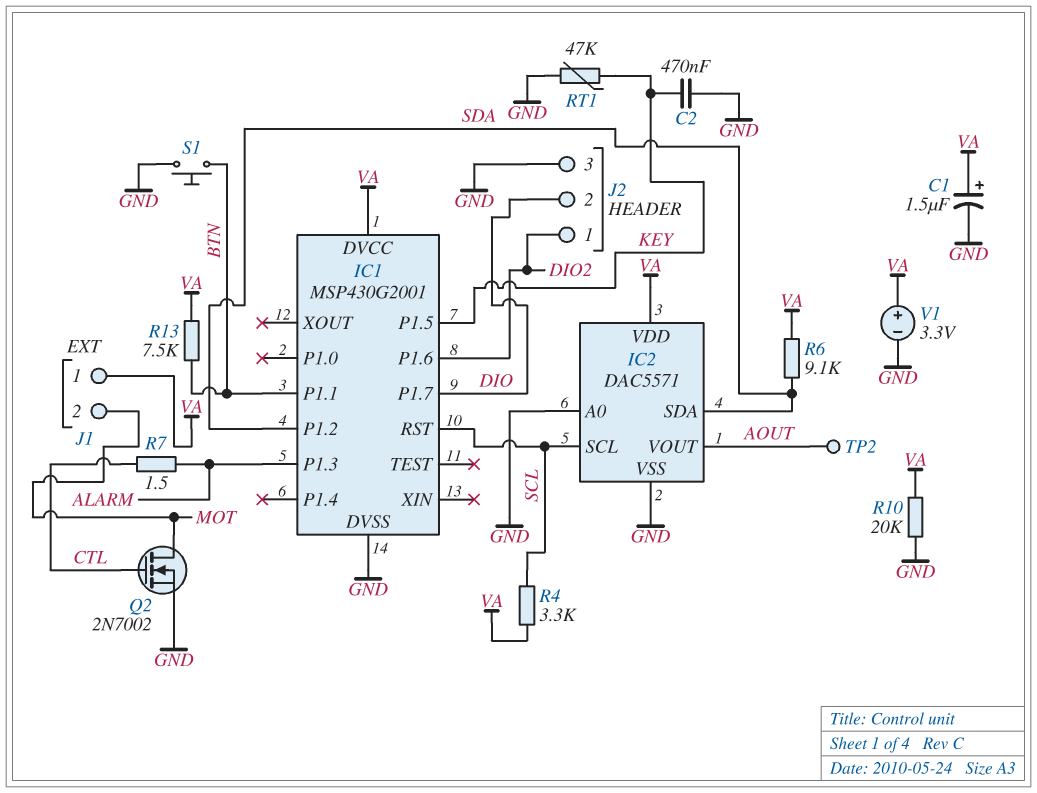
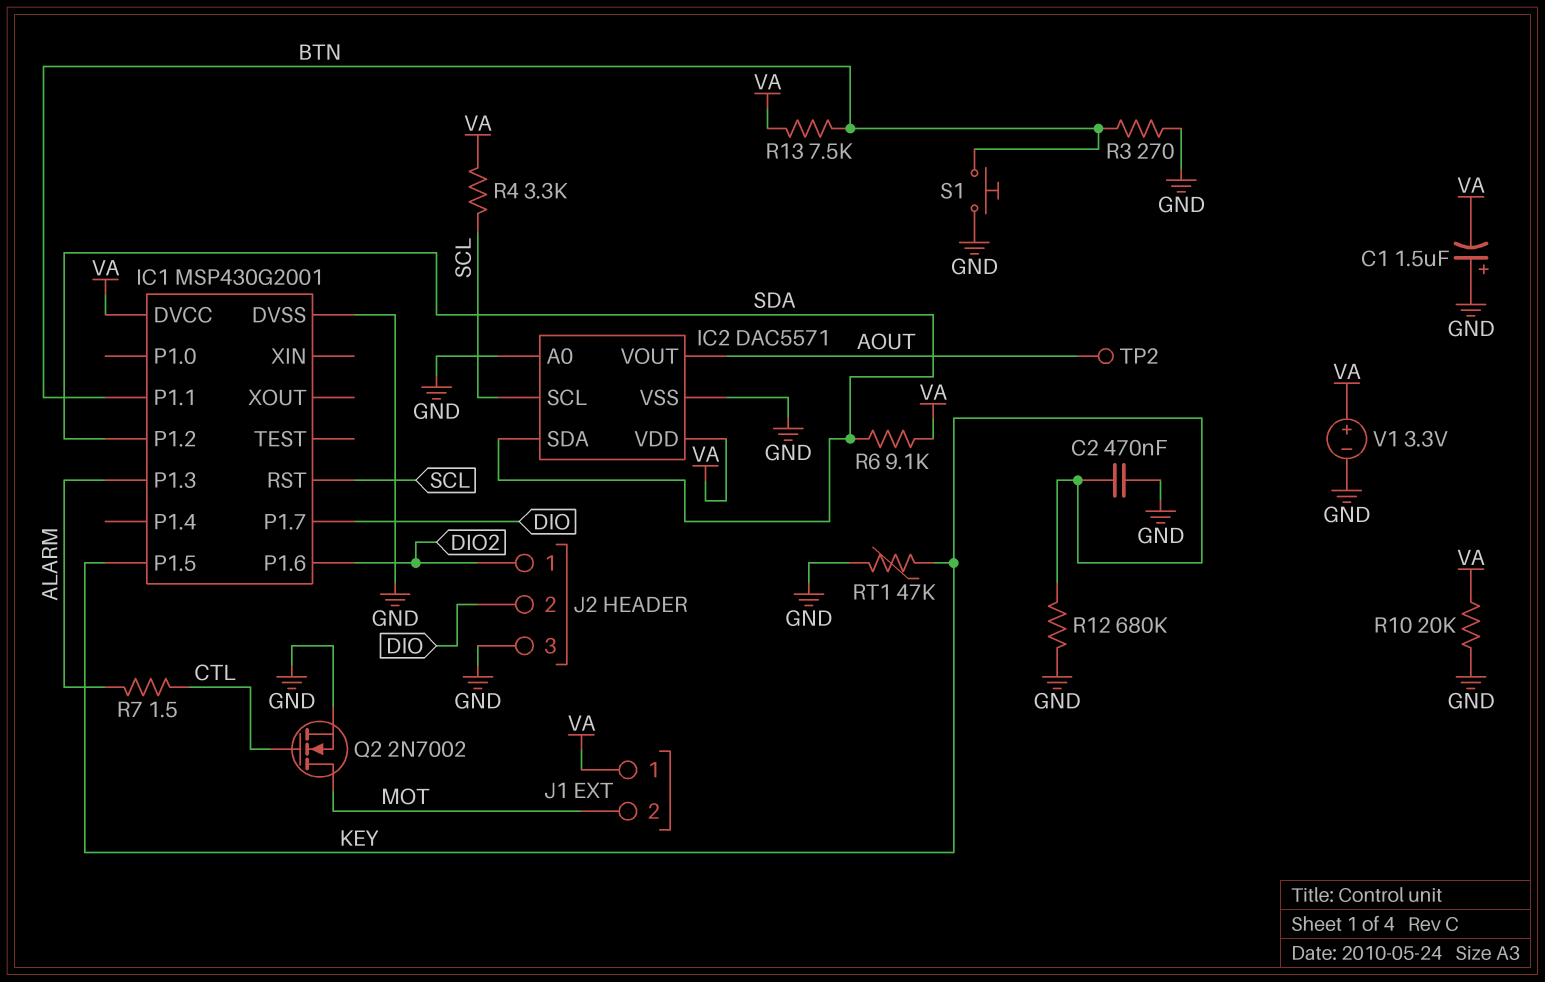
C1: 1.5uF (plus VA, minus GND) -> 1.5uF (plus GND, minus VA)
R3: none -> 270 (BTN, GND)
R12: none -> 680k (GND, KEY)

